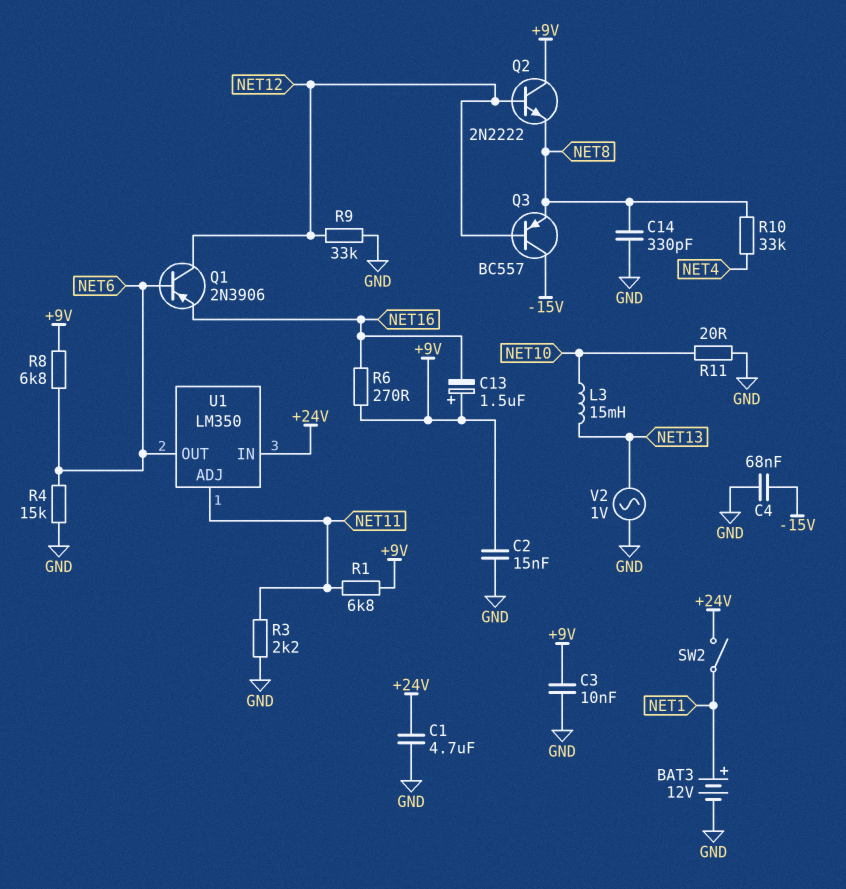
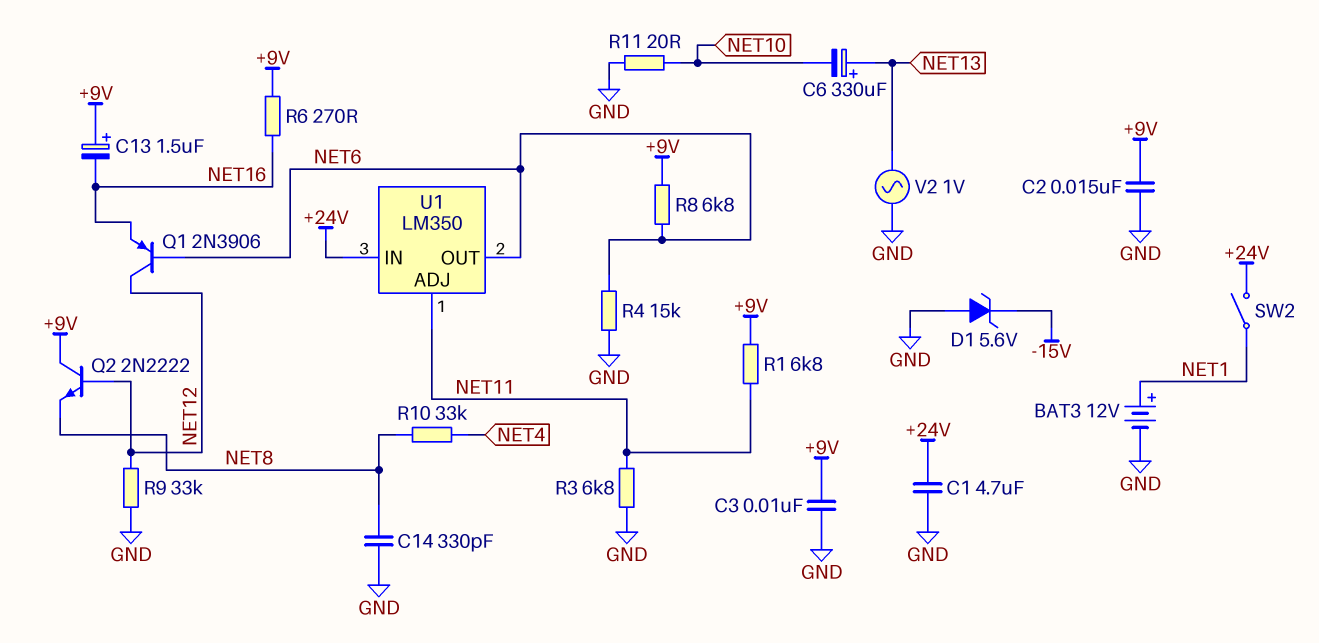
C4: 68nF (-15V, GND) -> none
C6: none -> 330uF (plus NET13, minus NET10)
D1: none -> zener 5.6V (A GND, K -15V)
L3: 15mH (NET10, NET13) -> none
Q3: PNP BC557 (B NET12, C -15V, E NET8) -> none
R3: 2.2k (GND, NET11) -> 6.8k (GND, NET11)

